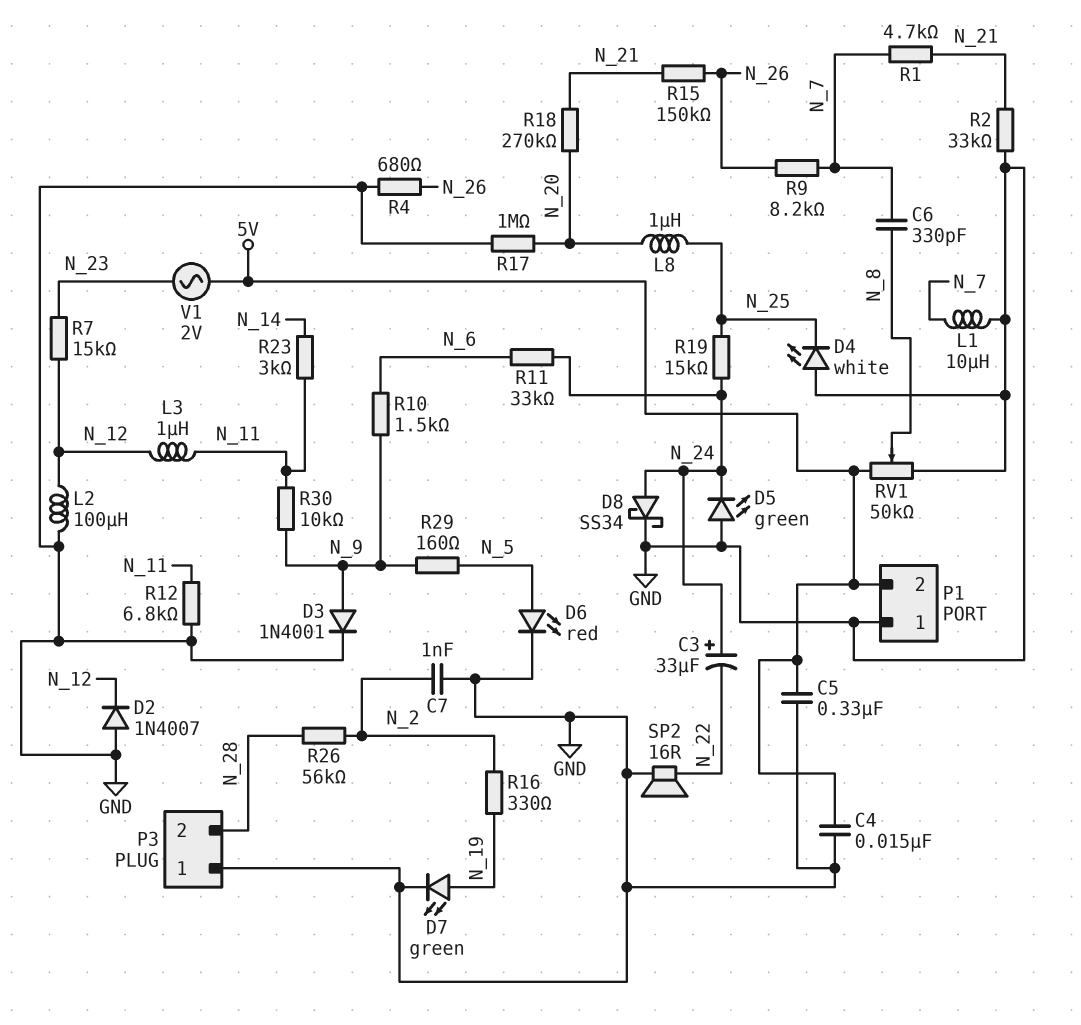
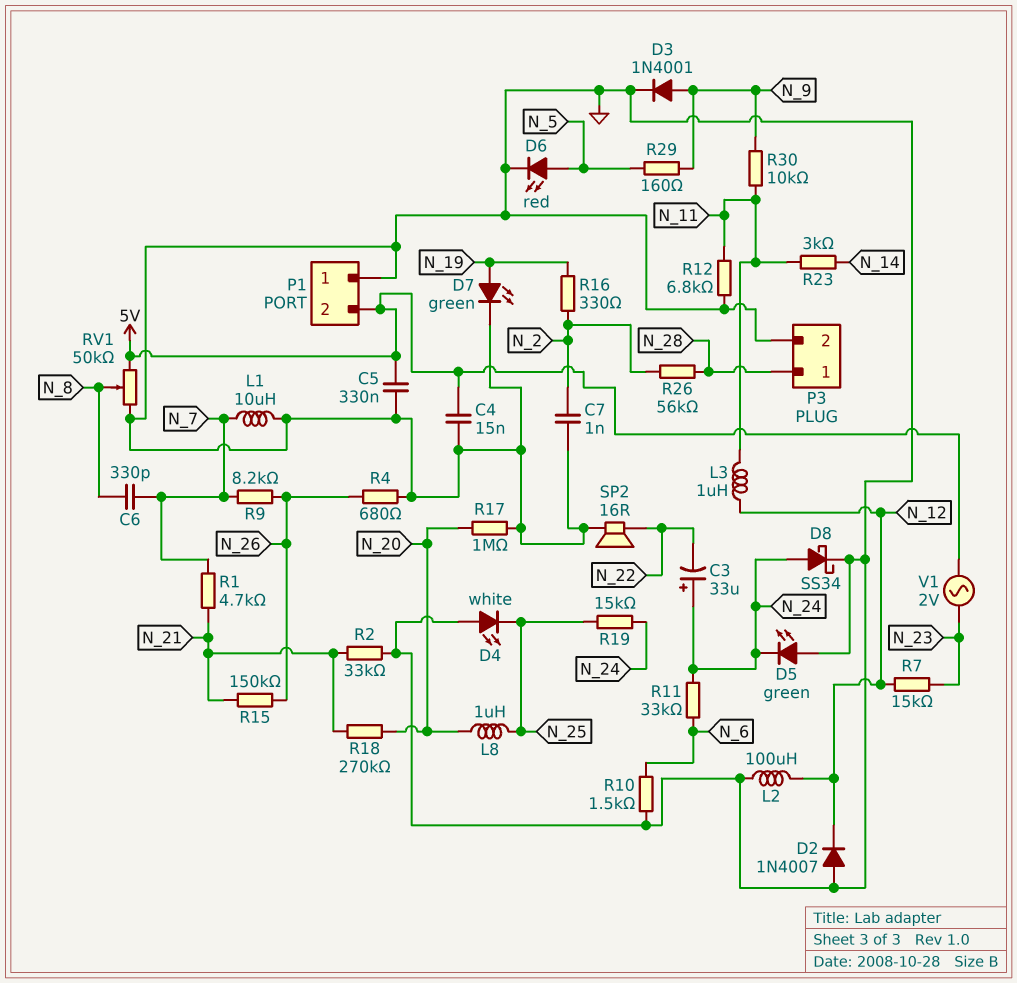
P3 pin 1: GND -> N_28
P3 pin 2: N_28 -> GND
R10: 1.5k (N_6, N_9) -> 1.5k (GND, N_6)

